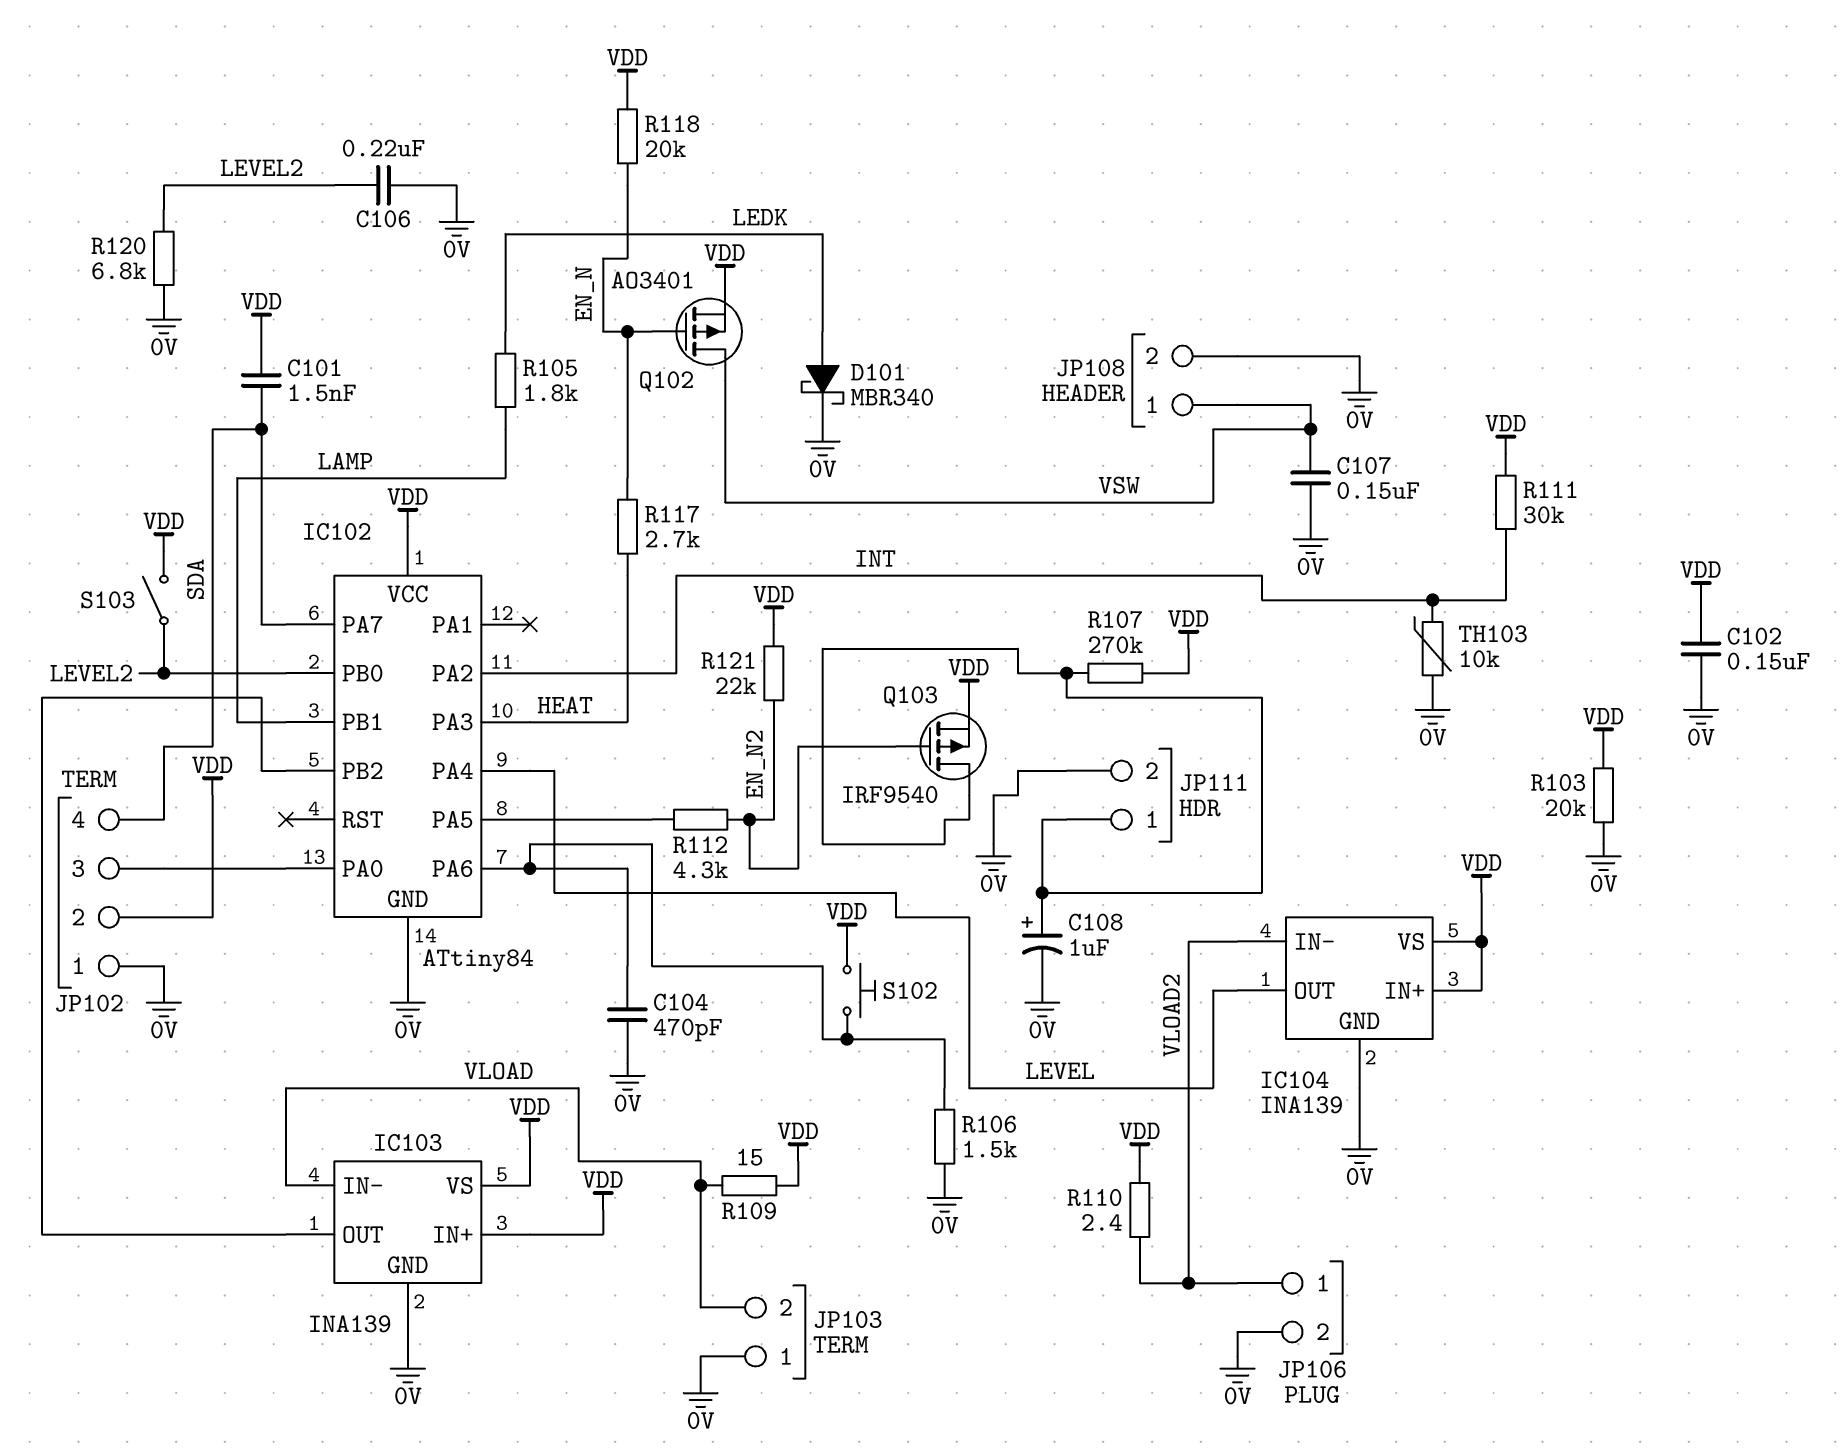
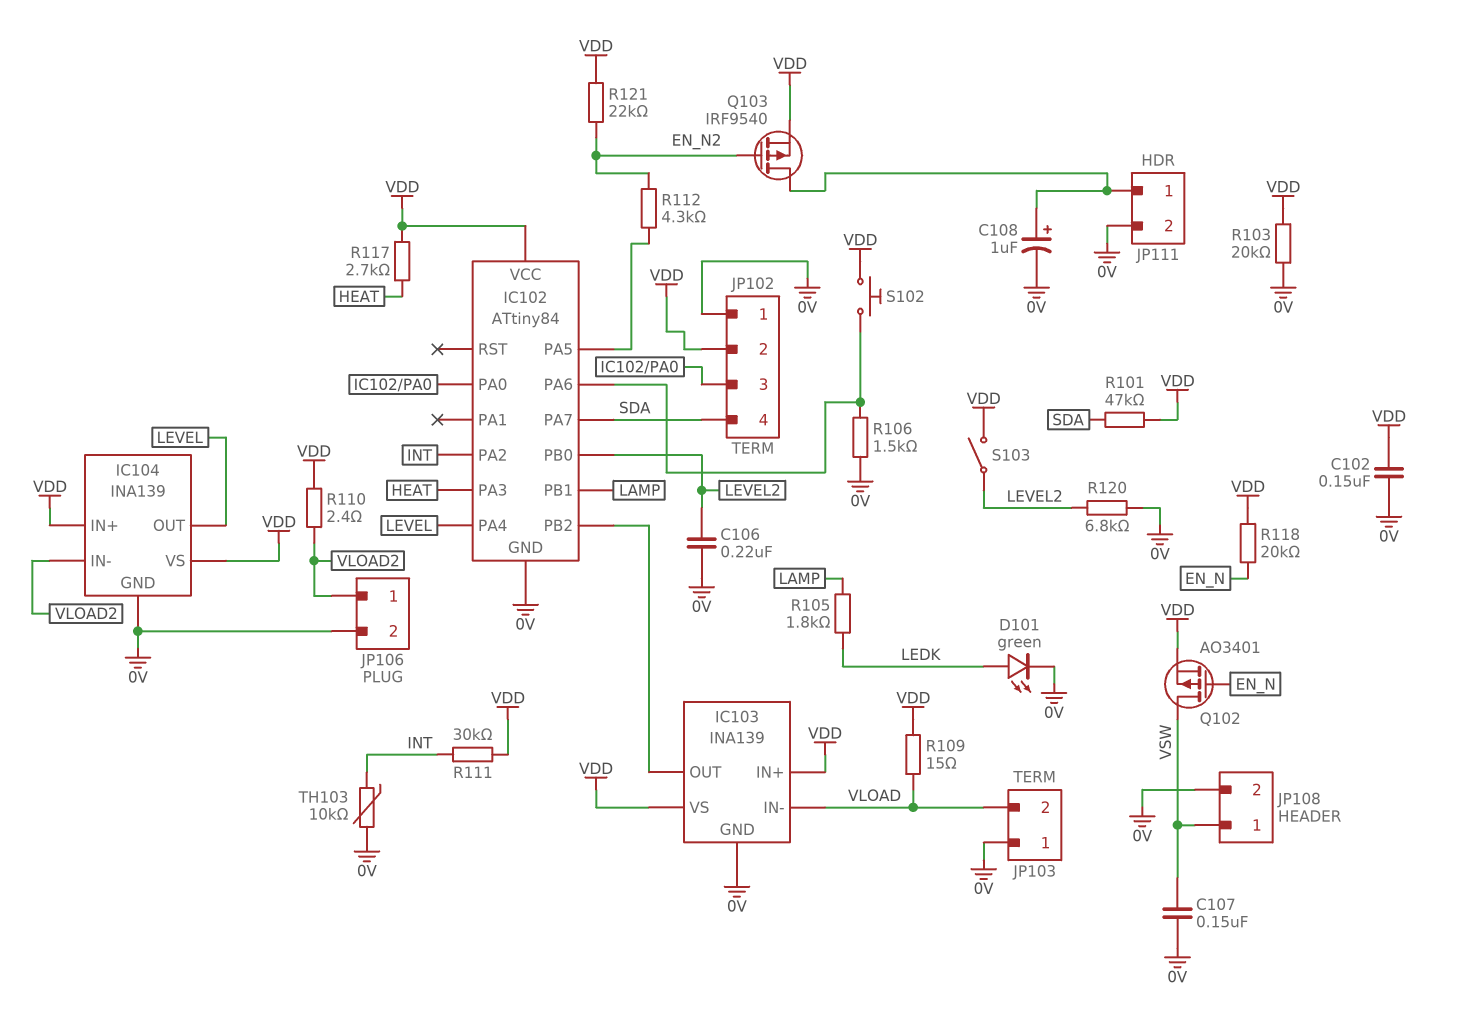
C101: 1.5nF (SDA, VDD) -> none
C104: 470pF (0V, IC102/PA6) -> none
D101: schottky MBR340 (A LEDK, K 0V) -> LED green (A LEDK, K 0V)
R101: none -> 47k (SDA, VDD)
R107: 270k (JP111/1, VDD) -> none
R117: 2.7k (EN_N, HEAT) -> 2.7k (HEAT, VDD)

